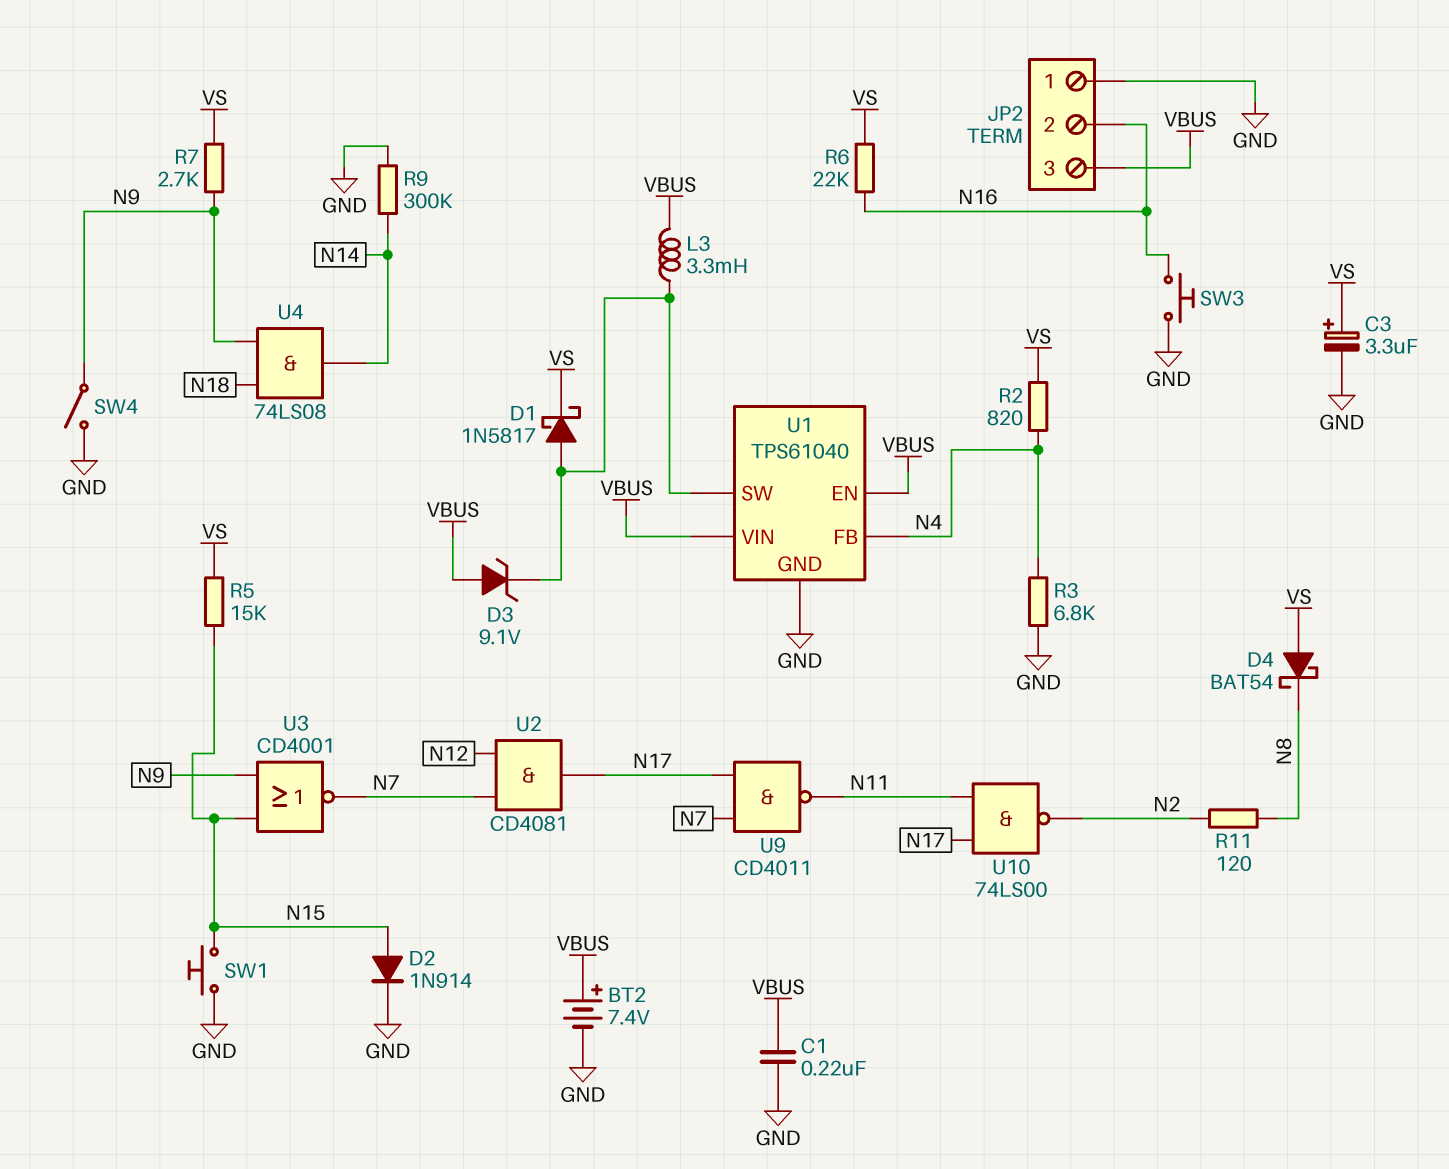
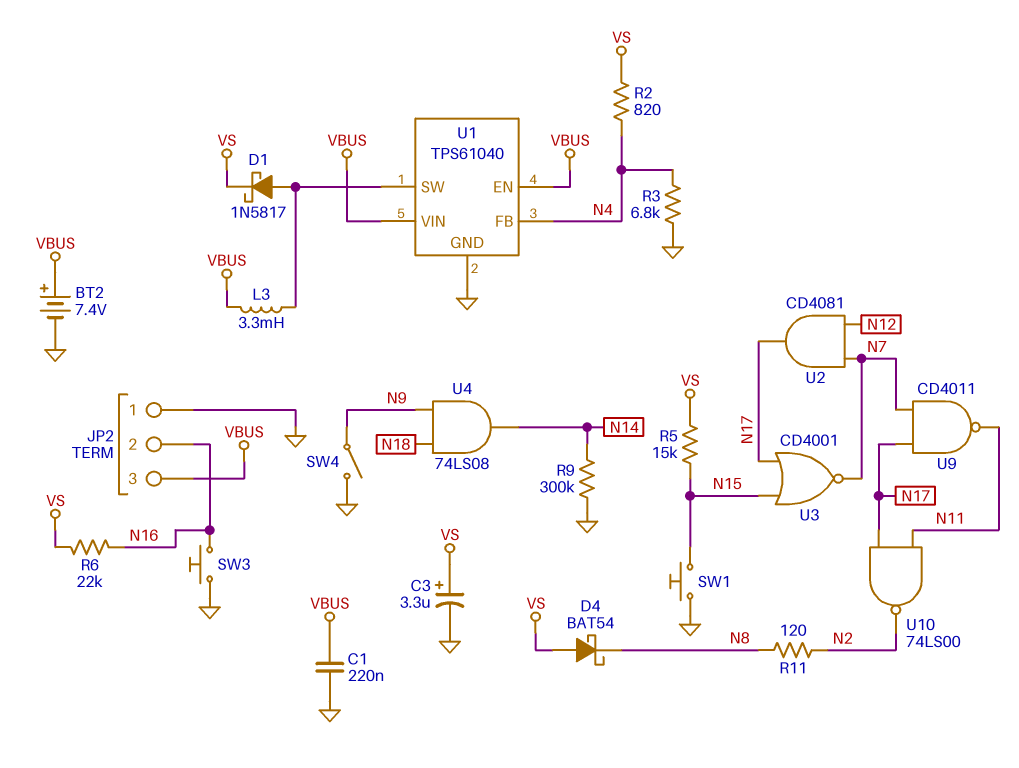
D2: diode 1N914 (A N15, K GND) -> none
D3: zener 9.1V (A VBUS, K U1/SW) -> none
R7: 2.7k (N9, VS) -> none
U3: NOR CD4001 (in N9, in N15, out N7) -> NOR CD4001 (in N15, in N17, out N7)

